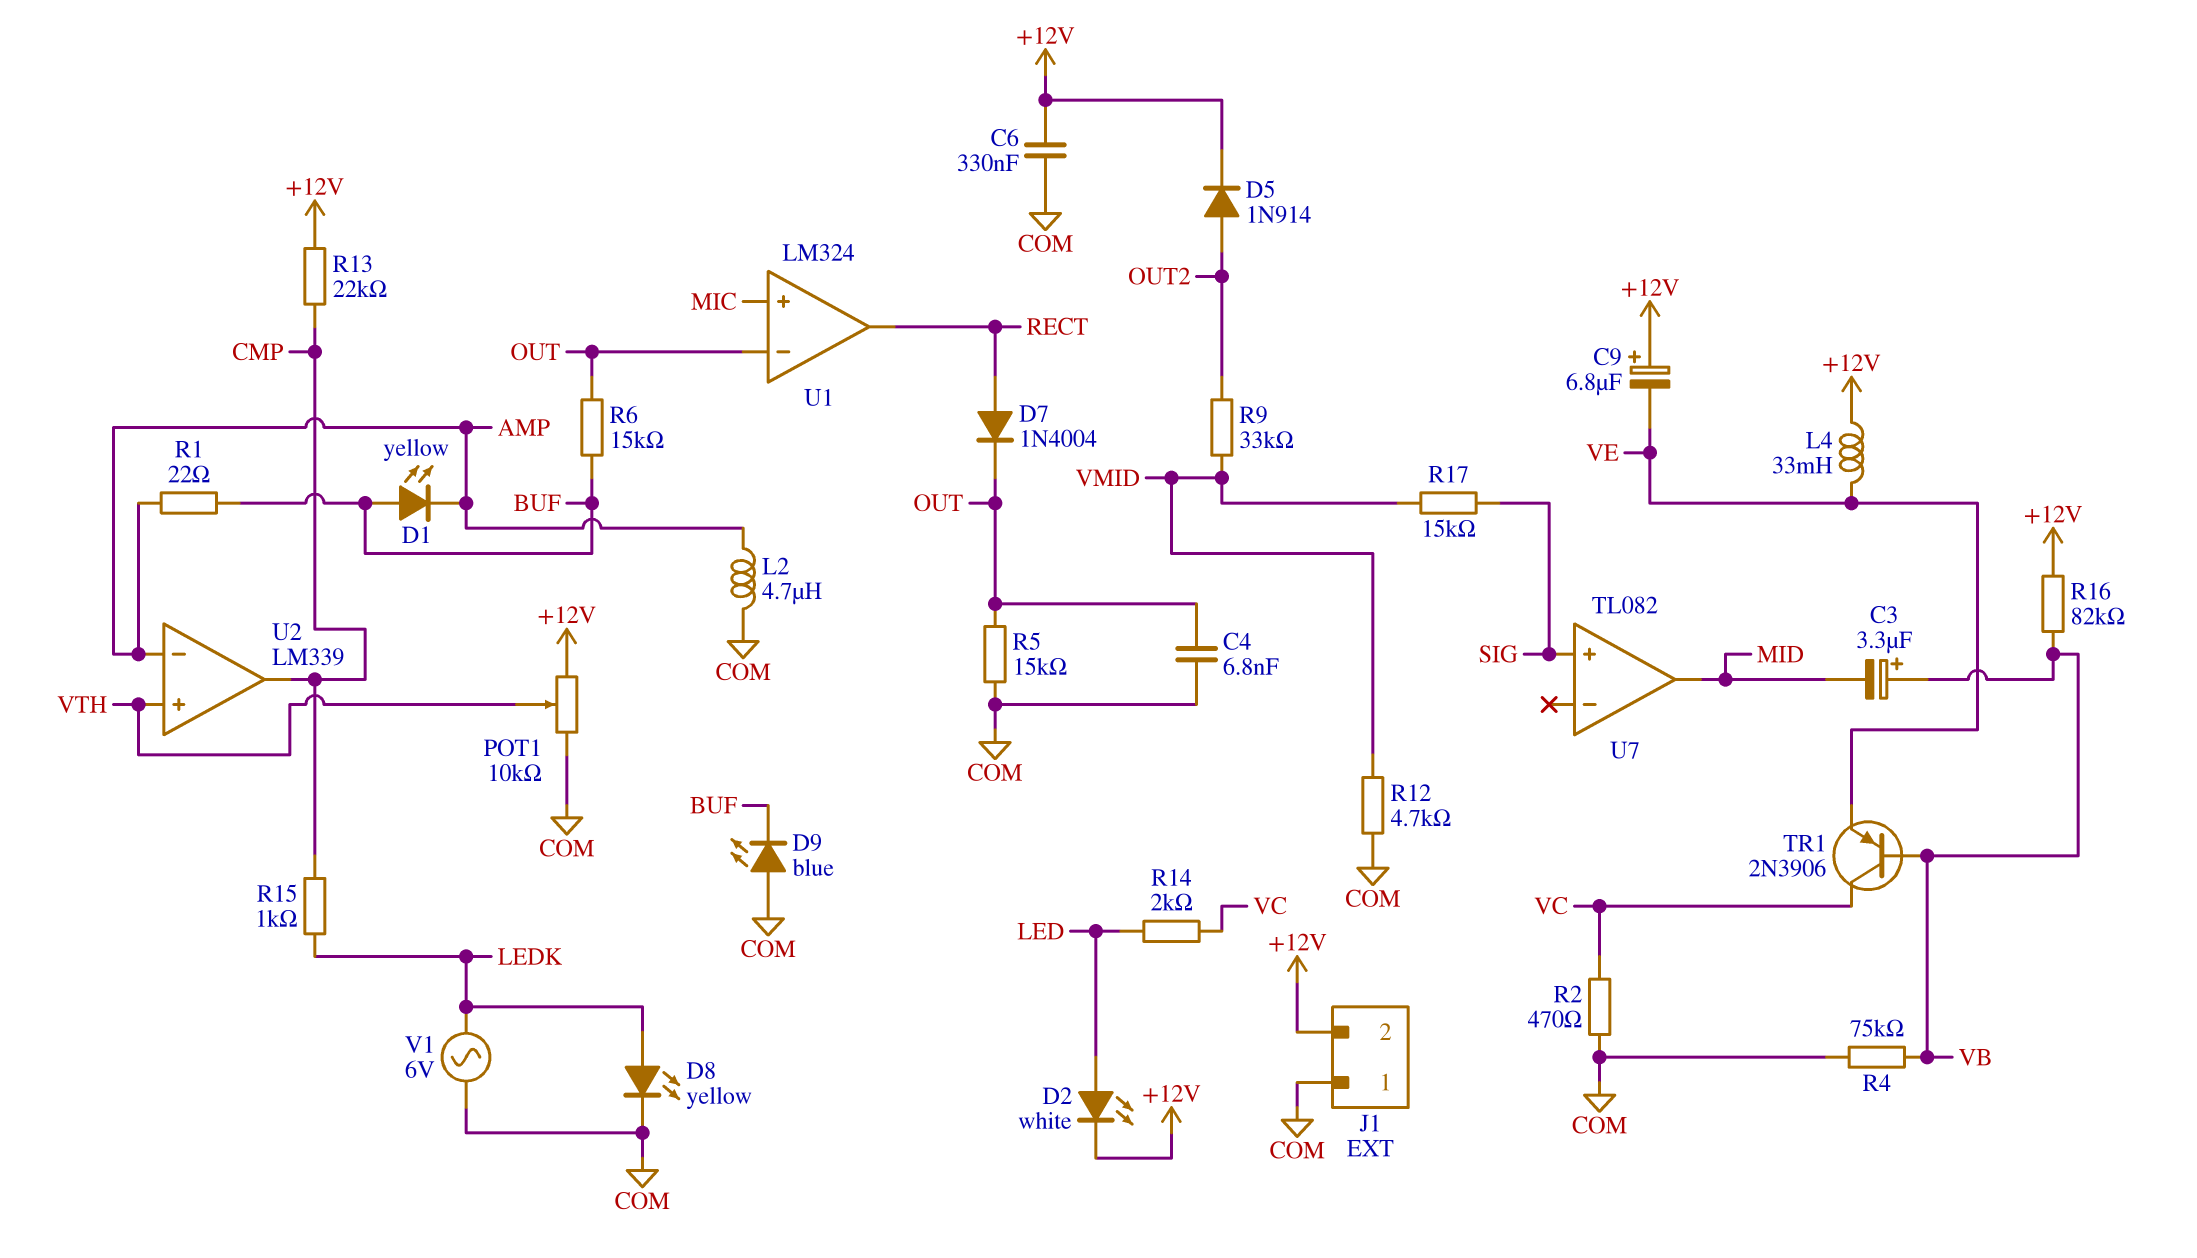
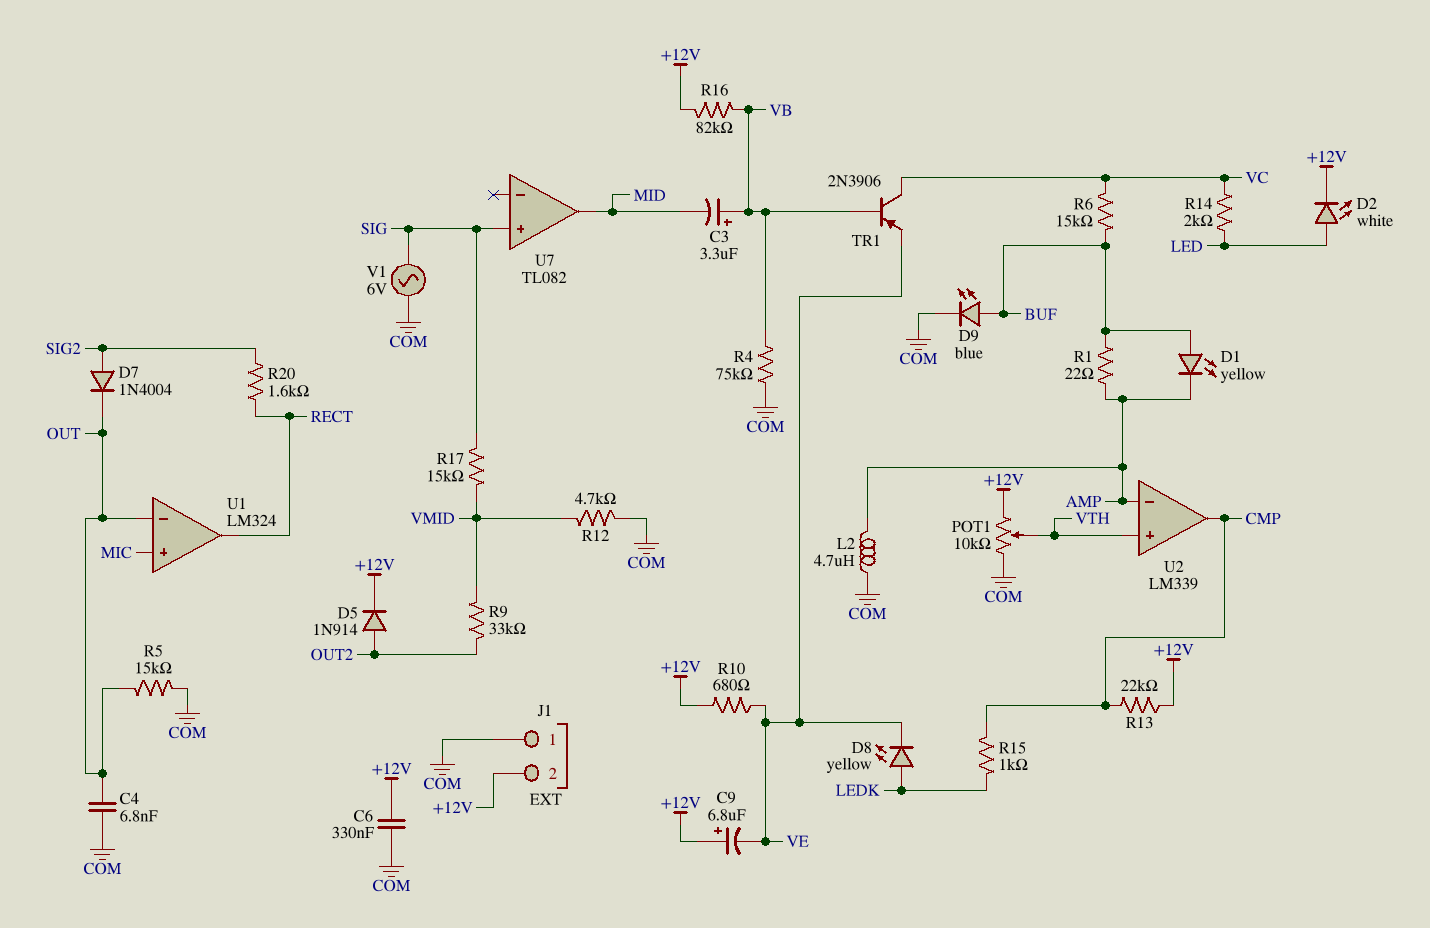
D7: diode 1N4004 (A RECT, K OUT) -> diode 1N4004 (A SIG2, K OUT)
D8: LED yellow (A LEDK, K COM) -> LED yellow (A LEDK, K VE)
D9: LED blue (A COM, K BUF) -> LED blue (A BUF, K COM)
L4: 33mH (+12V, VE) -> none
R2: 470 (COM, VC) -> none
R6: 15k (BUF, OUT) -> 15k (BUF, VC)
R10: none -> 680 (+12V, VE)
R20: none -> 1.6k (RECT, SIG2)
V1: AC 6V (COM, LEDK) -> AC 6V (COM, SIG)

